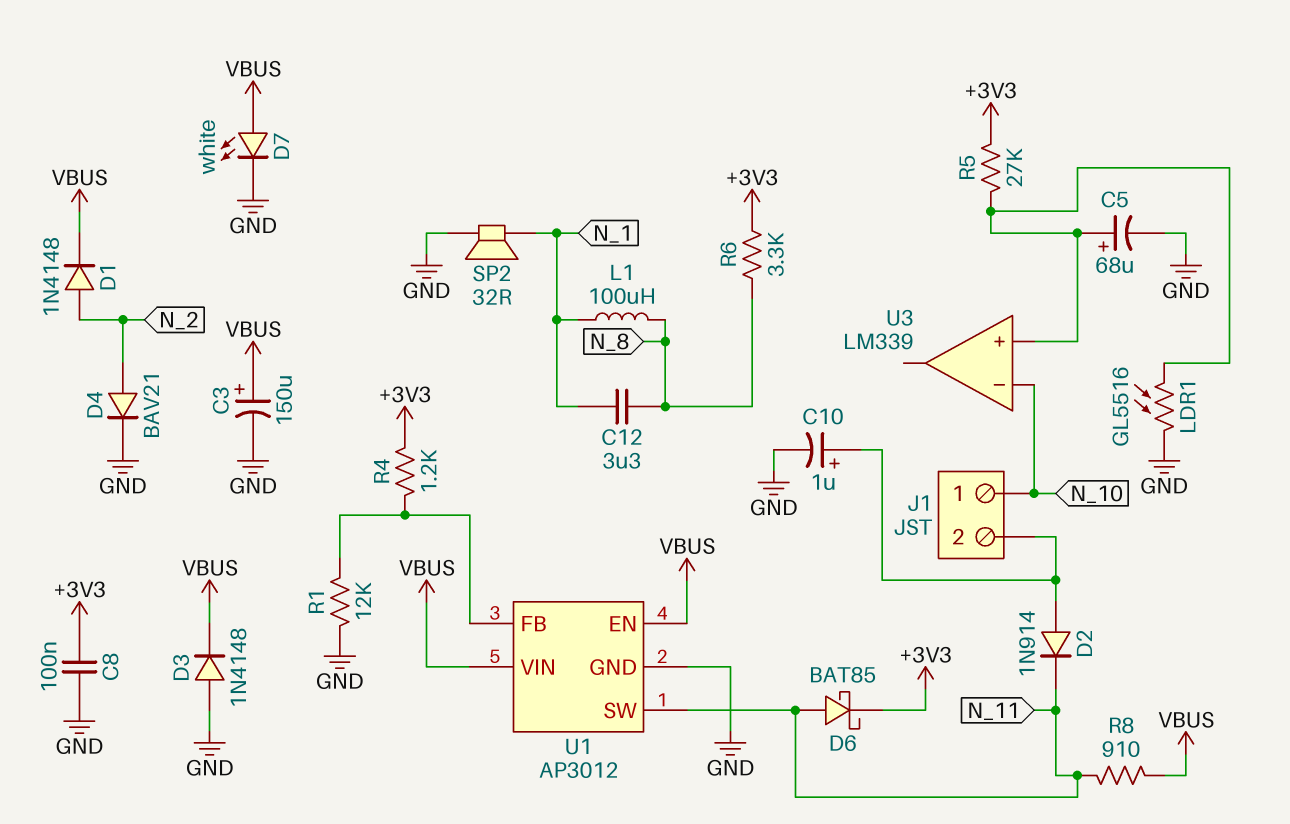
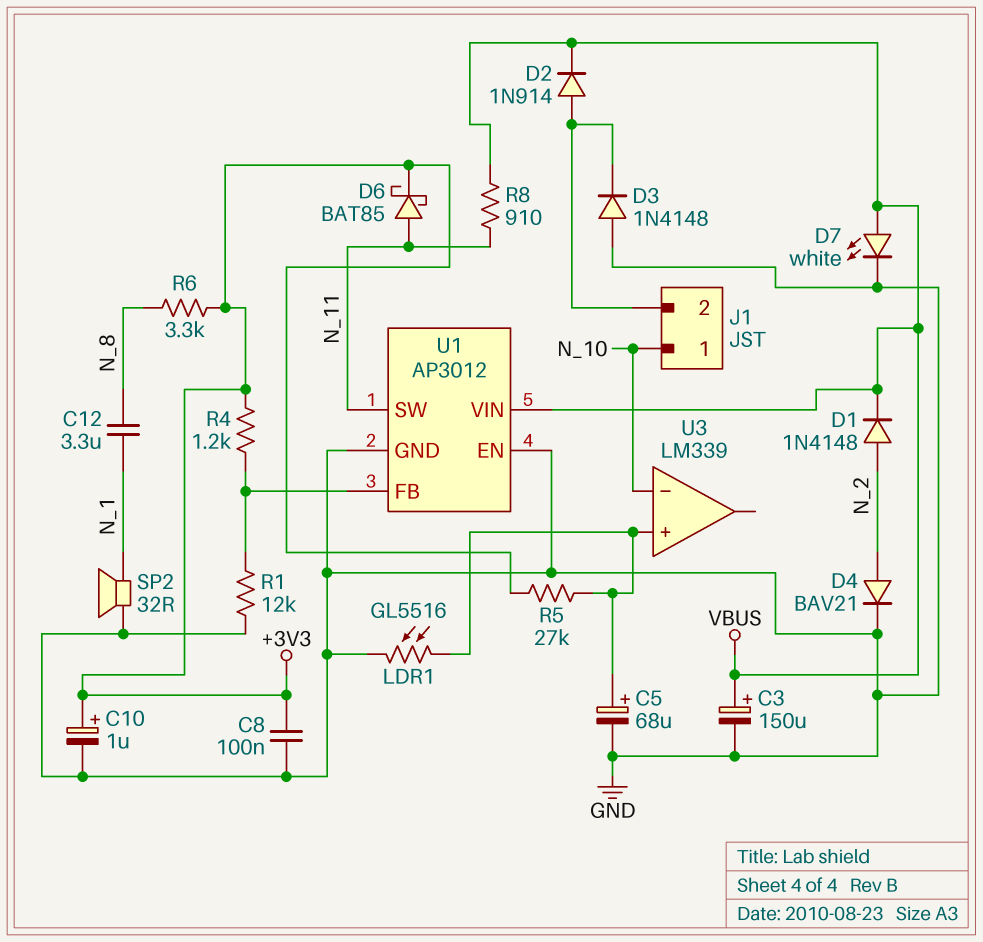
C10: 1uF (plus J1/2, minus GND) -> 1uF (plus +3V3, minus GND)
D2: diode 1N914 (A J1/2, K N_11) -> diode 1N914 (A J1/2, K VBUS)
D3: diode 1N4148 (A GND, K VBUS) -> diode 1N4148 (A GND, K J1/2)
L1: 100uH (N_1, N_8) -> none
U1 pin EN: VBUS -> GND

